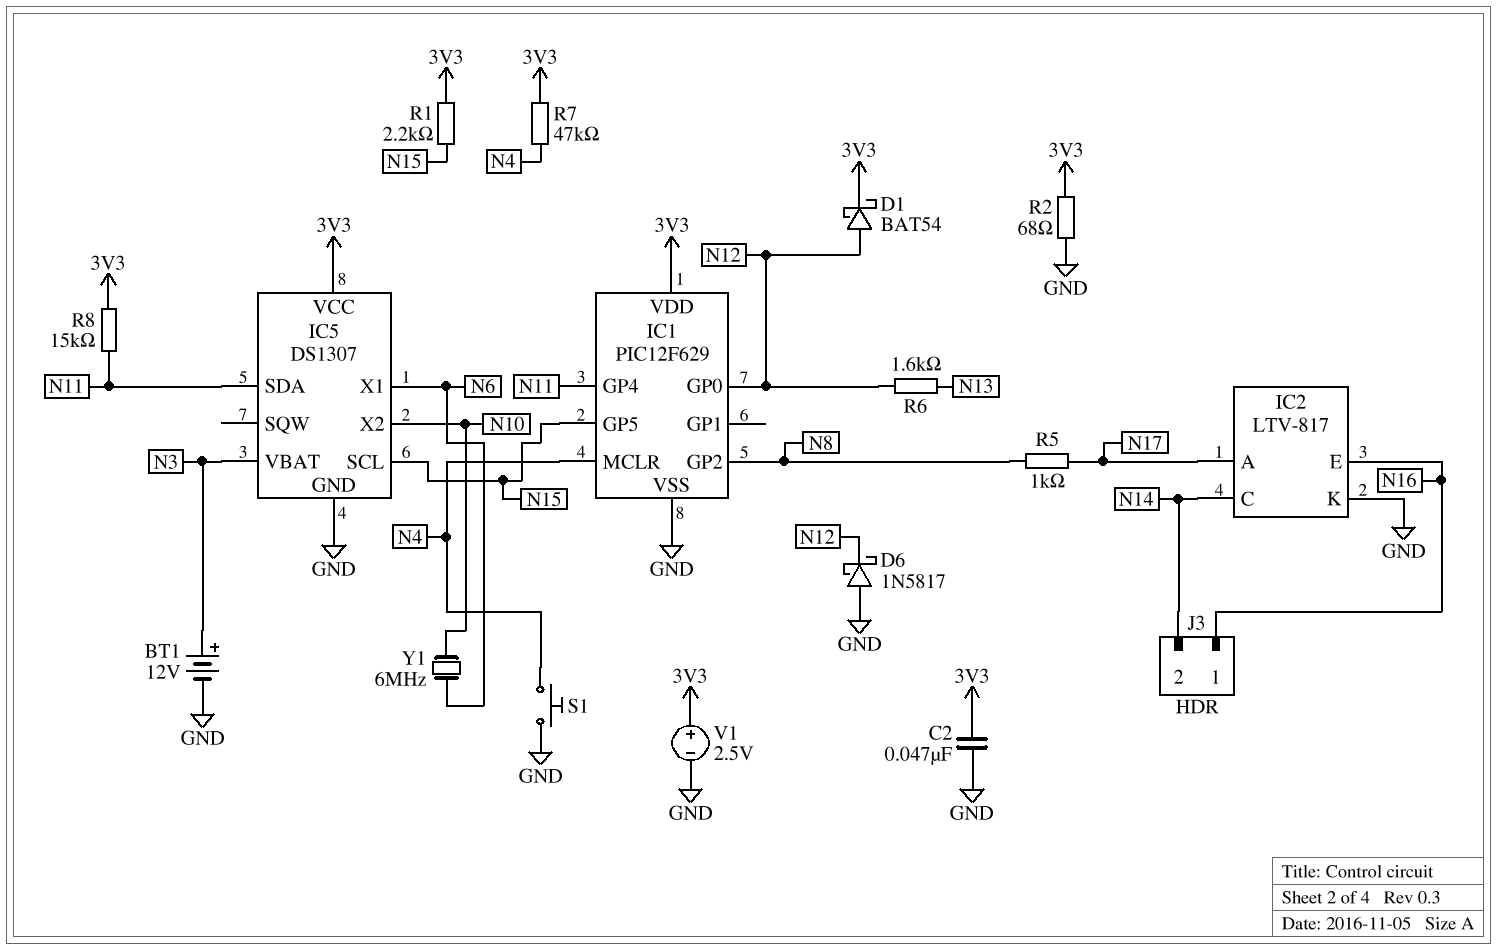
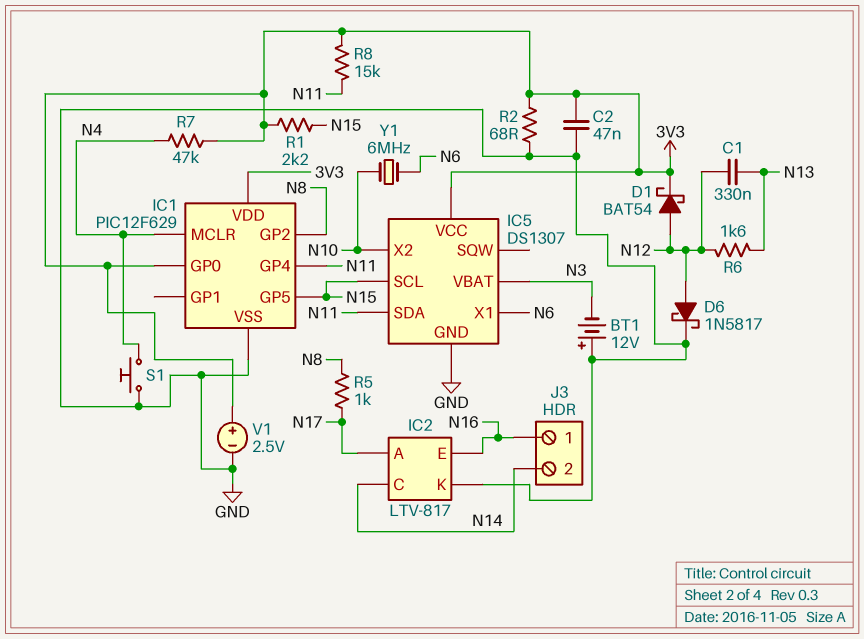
BT1: 12V (plus N3, minus GND) -> 12V (plus GND, minus N3)
C1: none -> 330nF (N12, N13)
D6: schottky 1N5817 (A GND, K N12) -> schottky 1N5817 (A N12, K GND)
IC1 pin GP0: N12 -> 3V3

